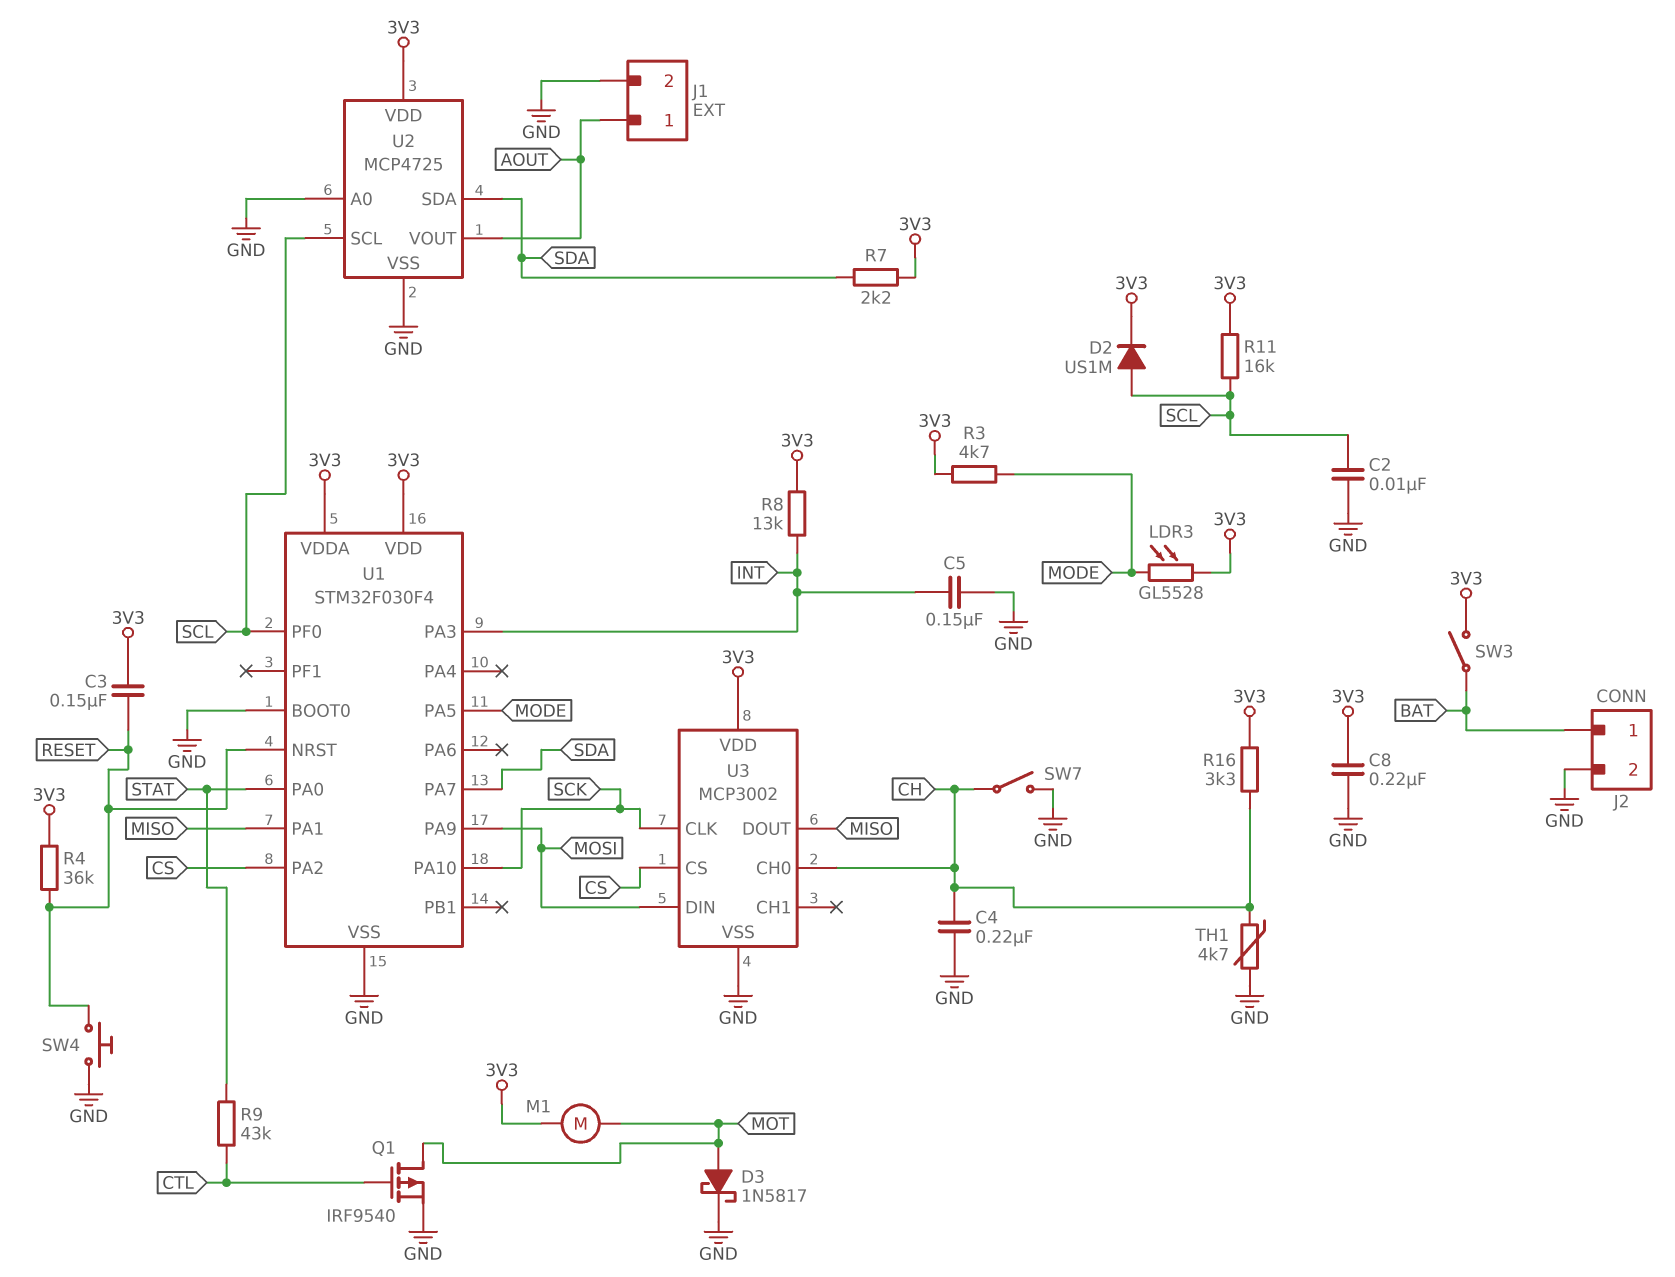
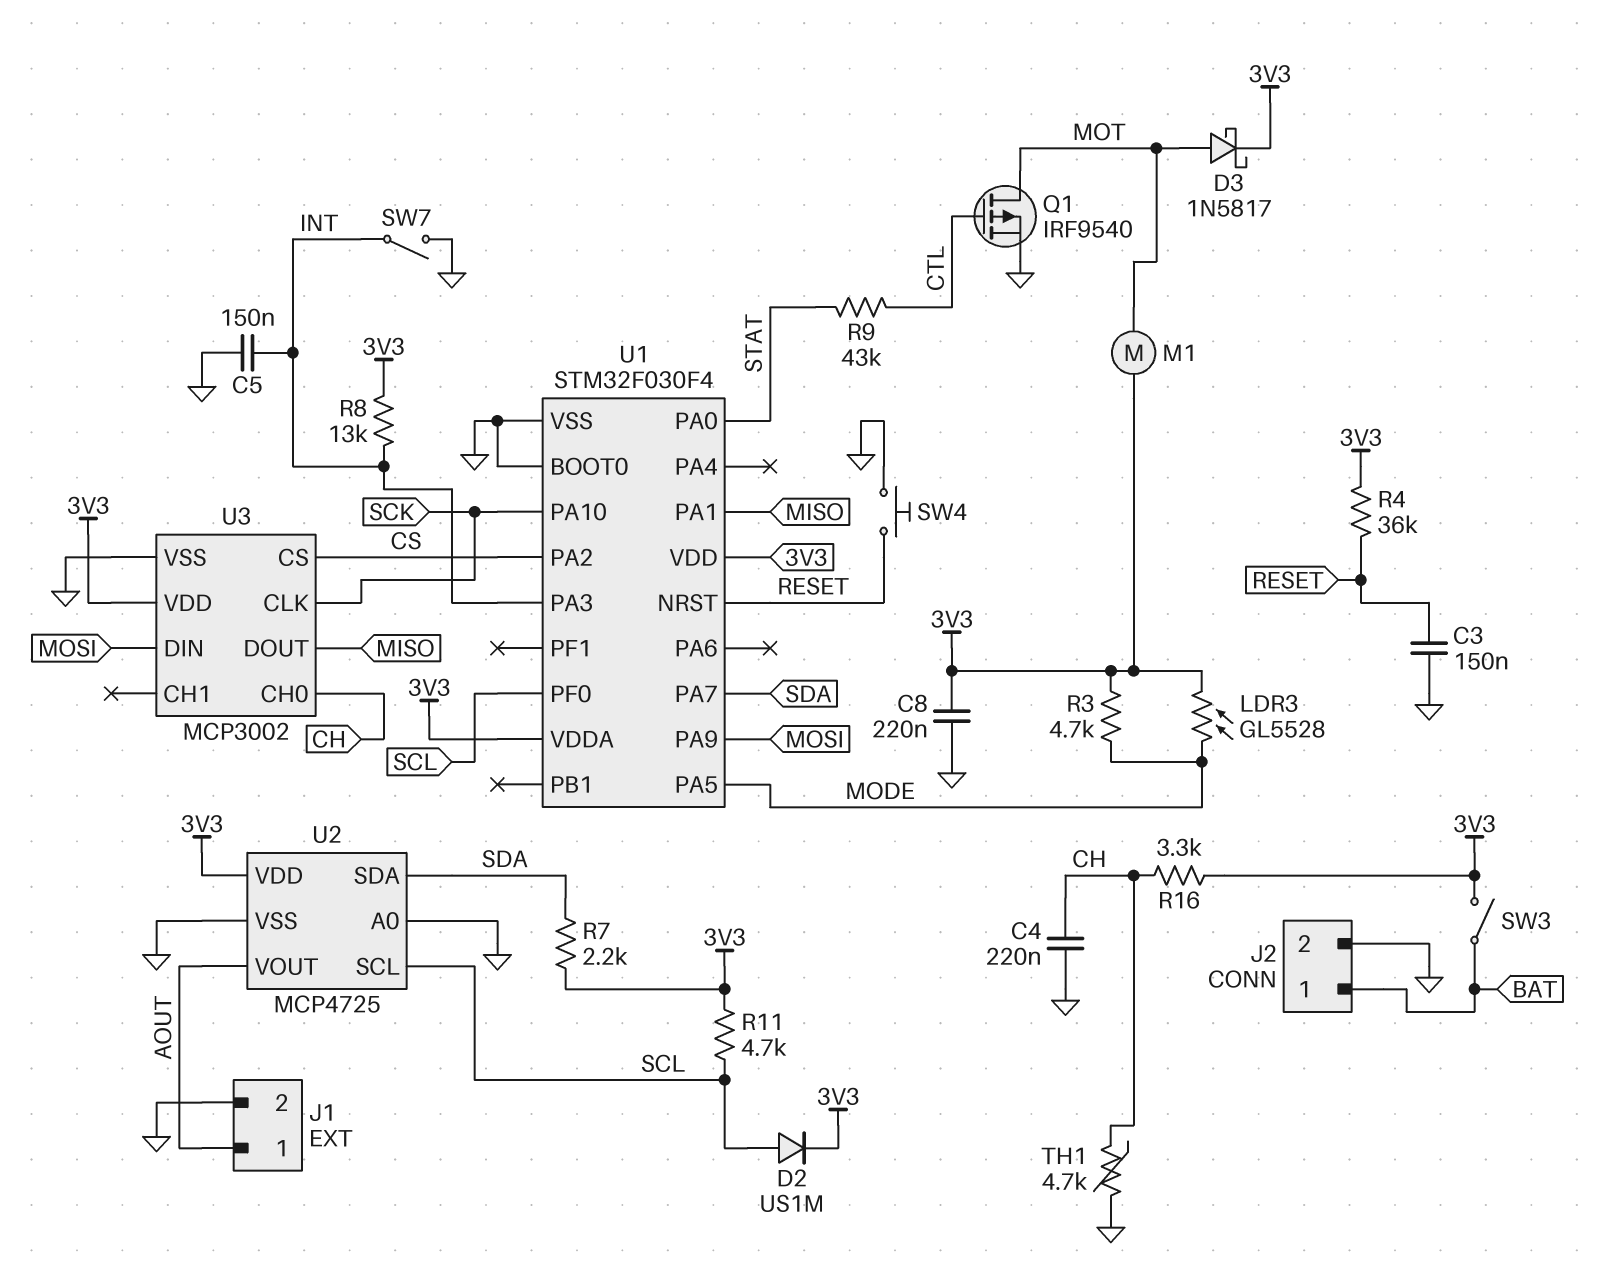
C2: 10nF (GND, SCL) -> none
C3: 150nF (3V3, RESET) -> 150nF (GND, RESET)
D3: schottky 1N5817 (A MOT, K GND) -> schottky 1N5817 (A MOT, K 3V3)
R11: 16k (3V3, SCL) -> 4.7k (3V3, SCL)
SW7: switch (CH, GND) -> switch (GND, INT)

